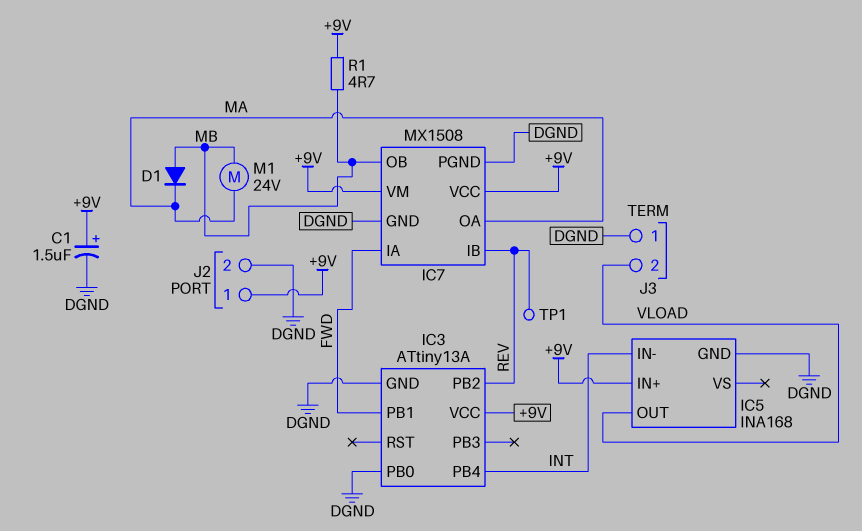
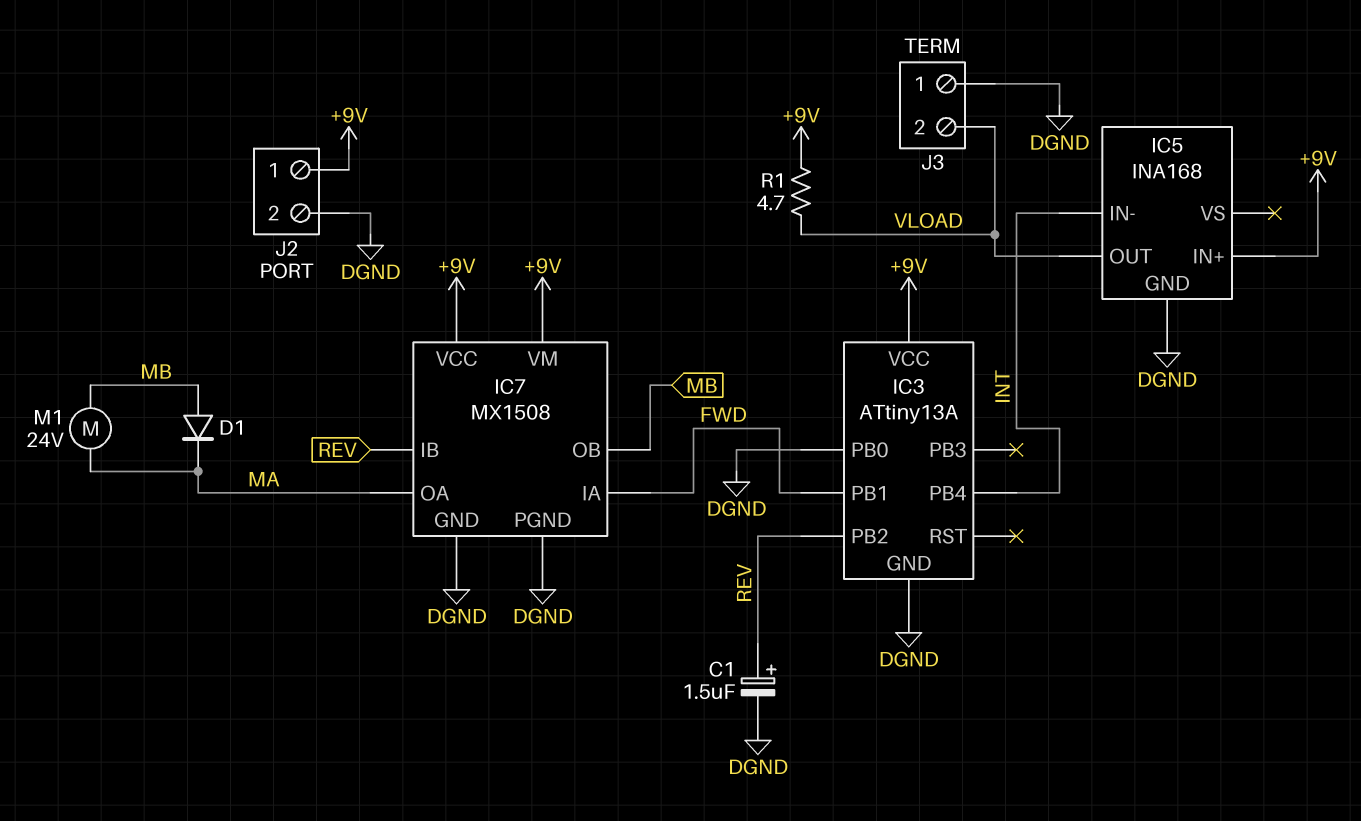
C1: 1.5uF (plus +9V, minus DGND) -> 1.5uF (plus REV, minus DGND)
R1: 4.7 (+9V, MB) -> 4.7 (+9V, VLOAD)
TP1: test point (REV) -> none

